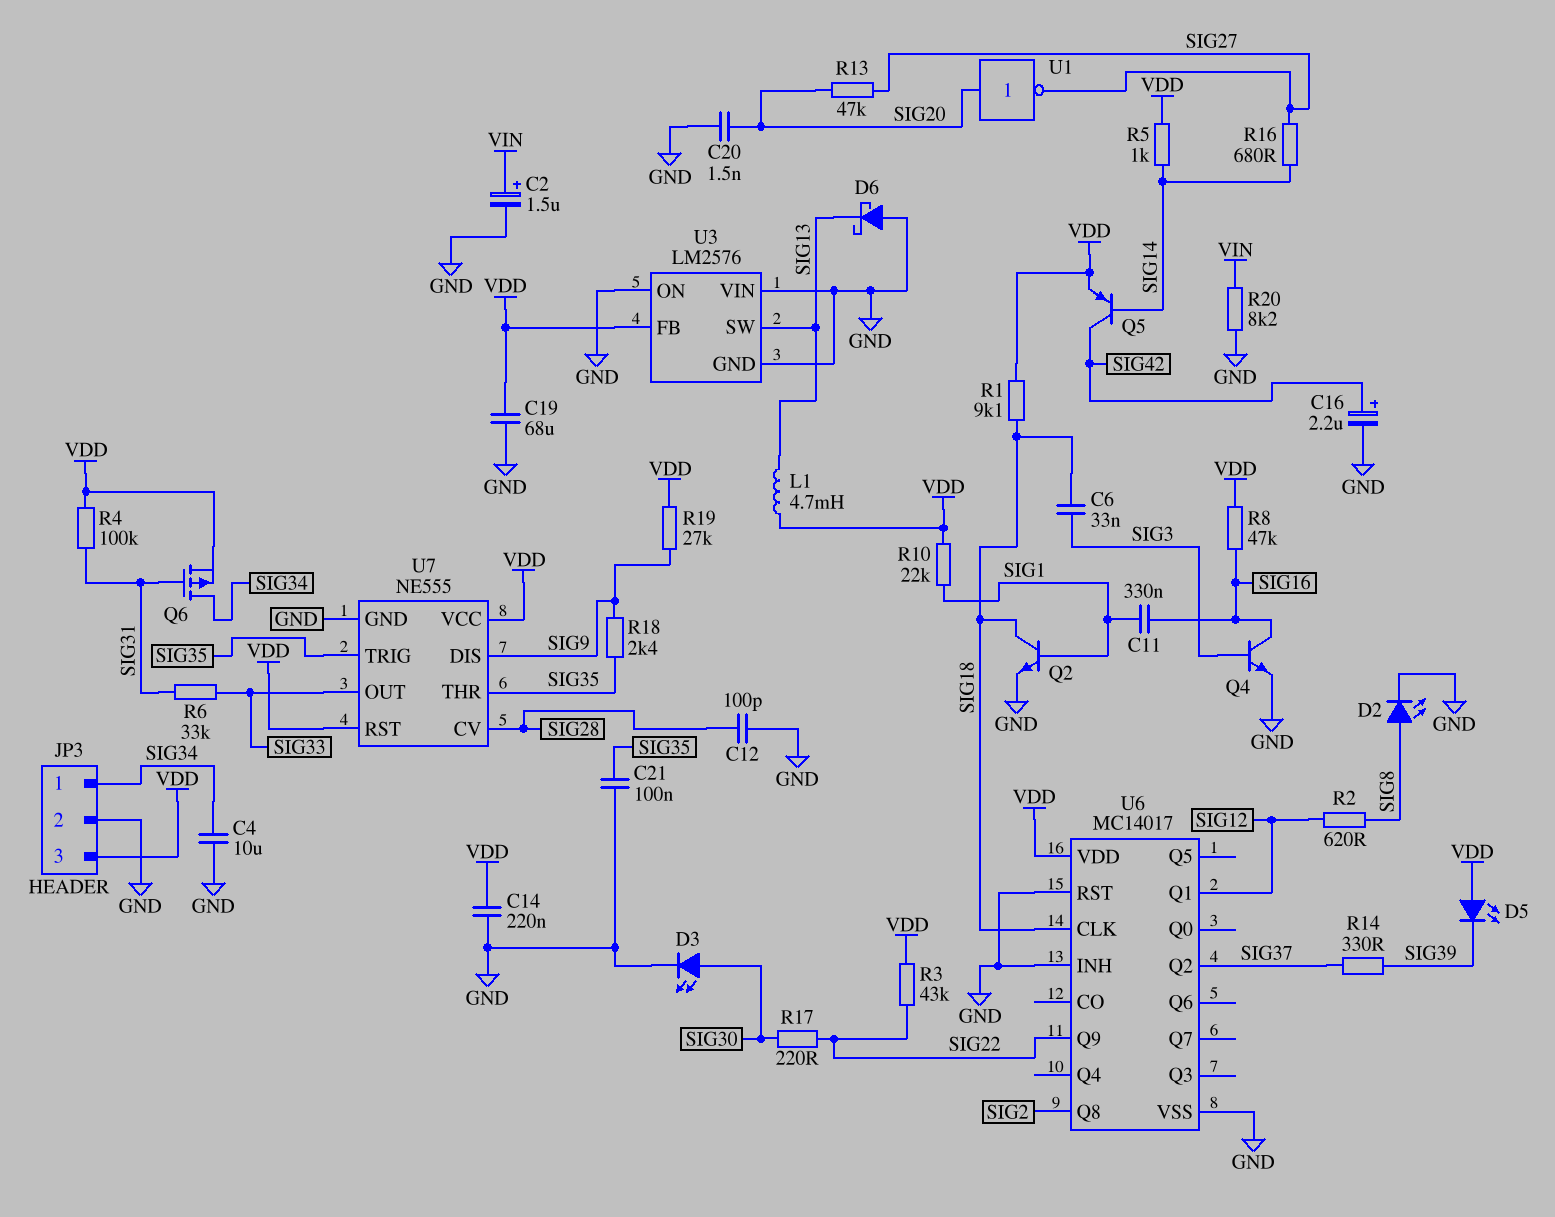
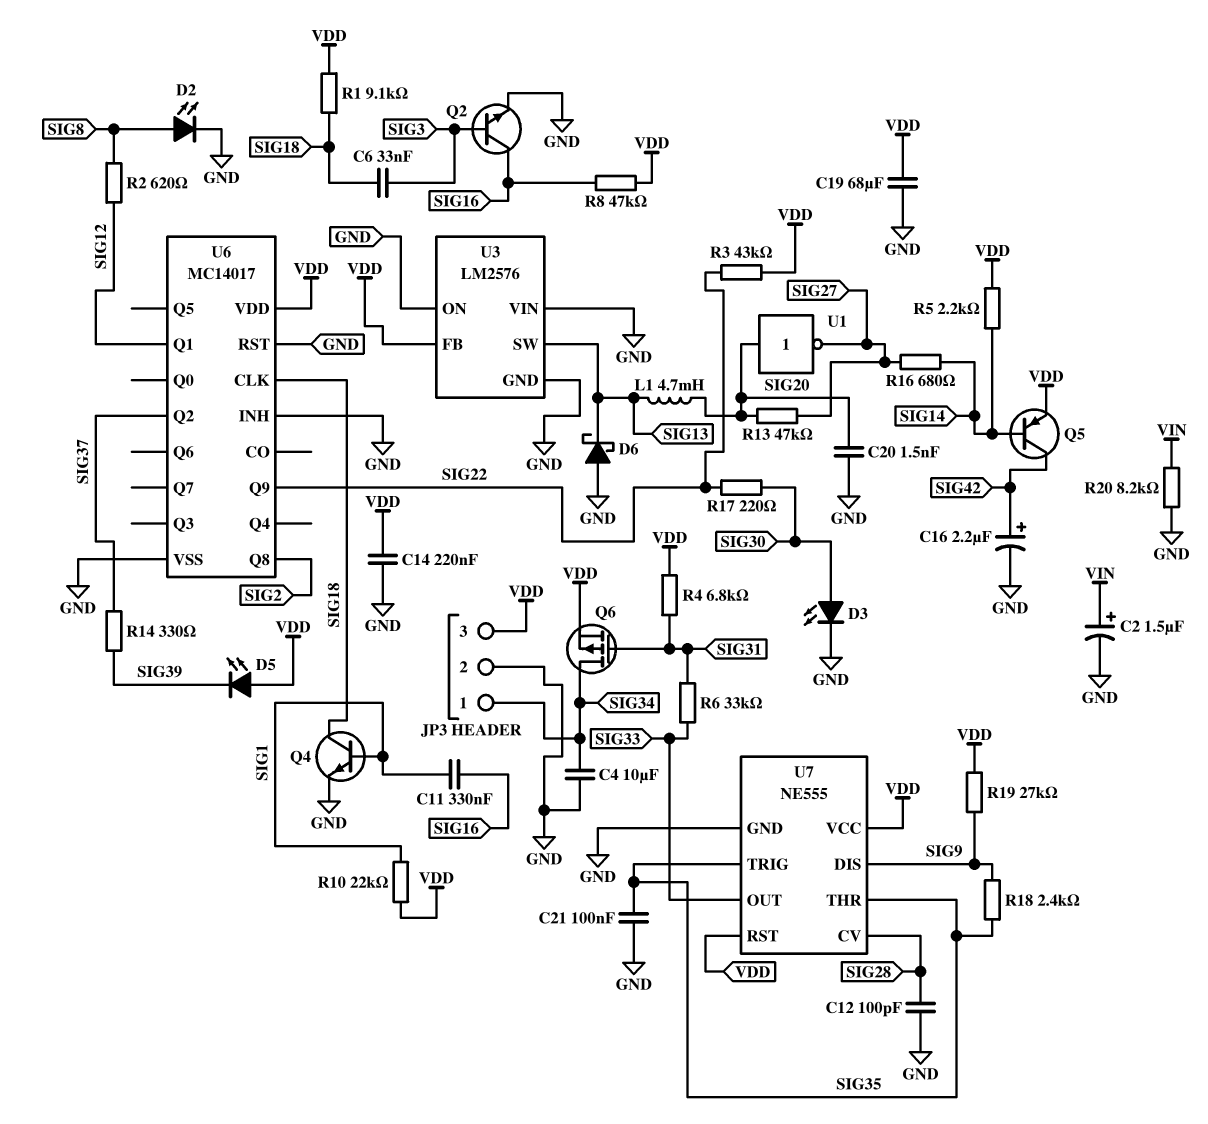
L1: 4.7mH (SIG13, VDD) -> 4.7mH (SIG13, SIG20)
Q2: NPN (B SIG1, C SIG18, E GND) -> NPN (B SIG3, C SIG16, E GND)
Q4: NPN (B SIG3, C SIG16, E GND) -> NPN (B SIG1, C SIG18, E GND)
R4: 100k (SIG31, VDD) -> 6.8k (SIG31, VDD)
R5: 1k (SIG14, VDD) -> 2.2k (SIG14, VDD)

